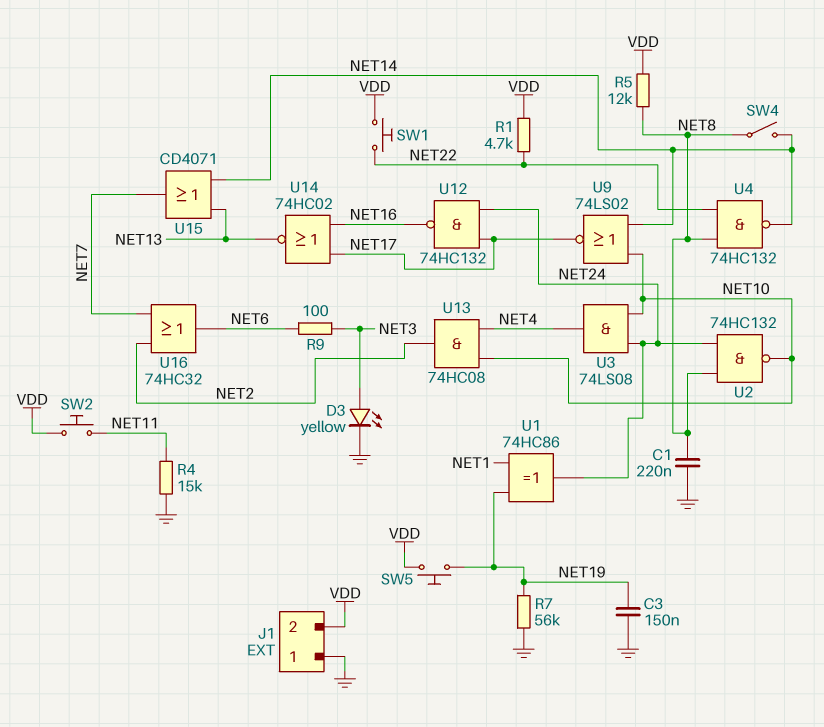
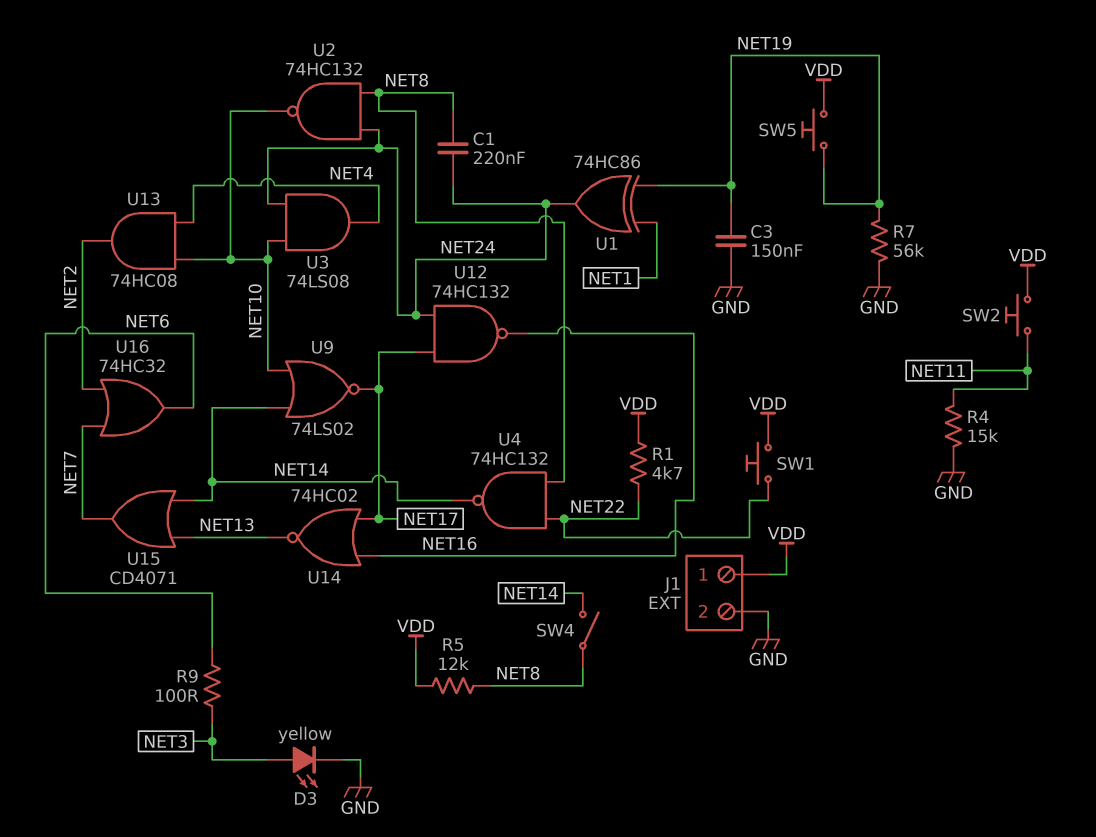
C1: 220nF (GND, NET8) -> 220nF (NET8, NET24)
J1 pin 1: GND -> VDD
J1 pin 2: VDD -> GND

